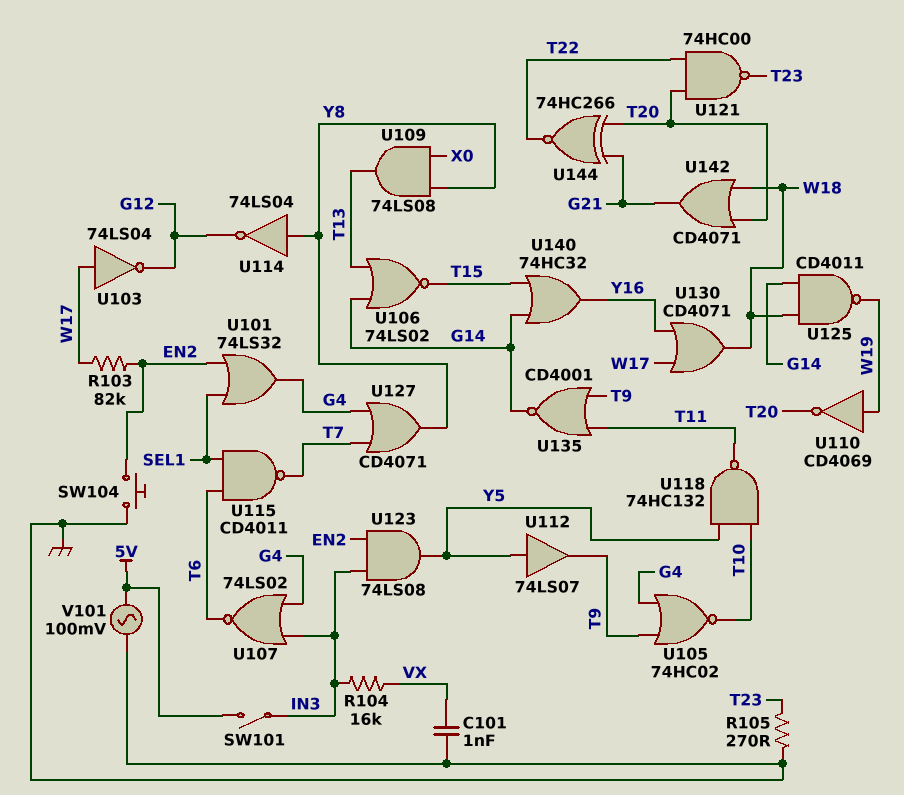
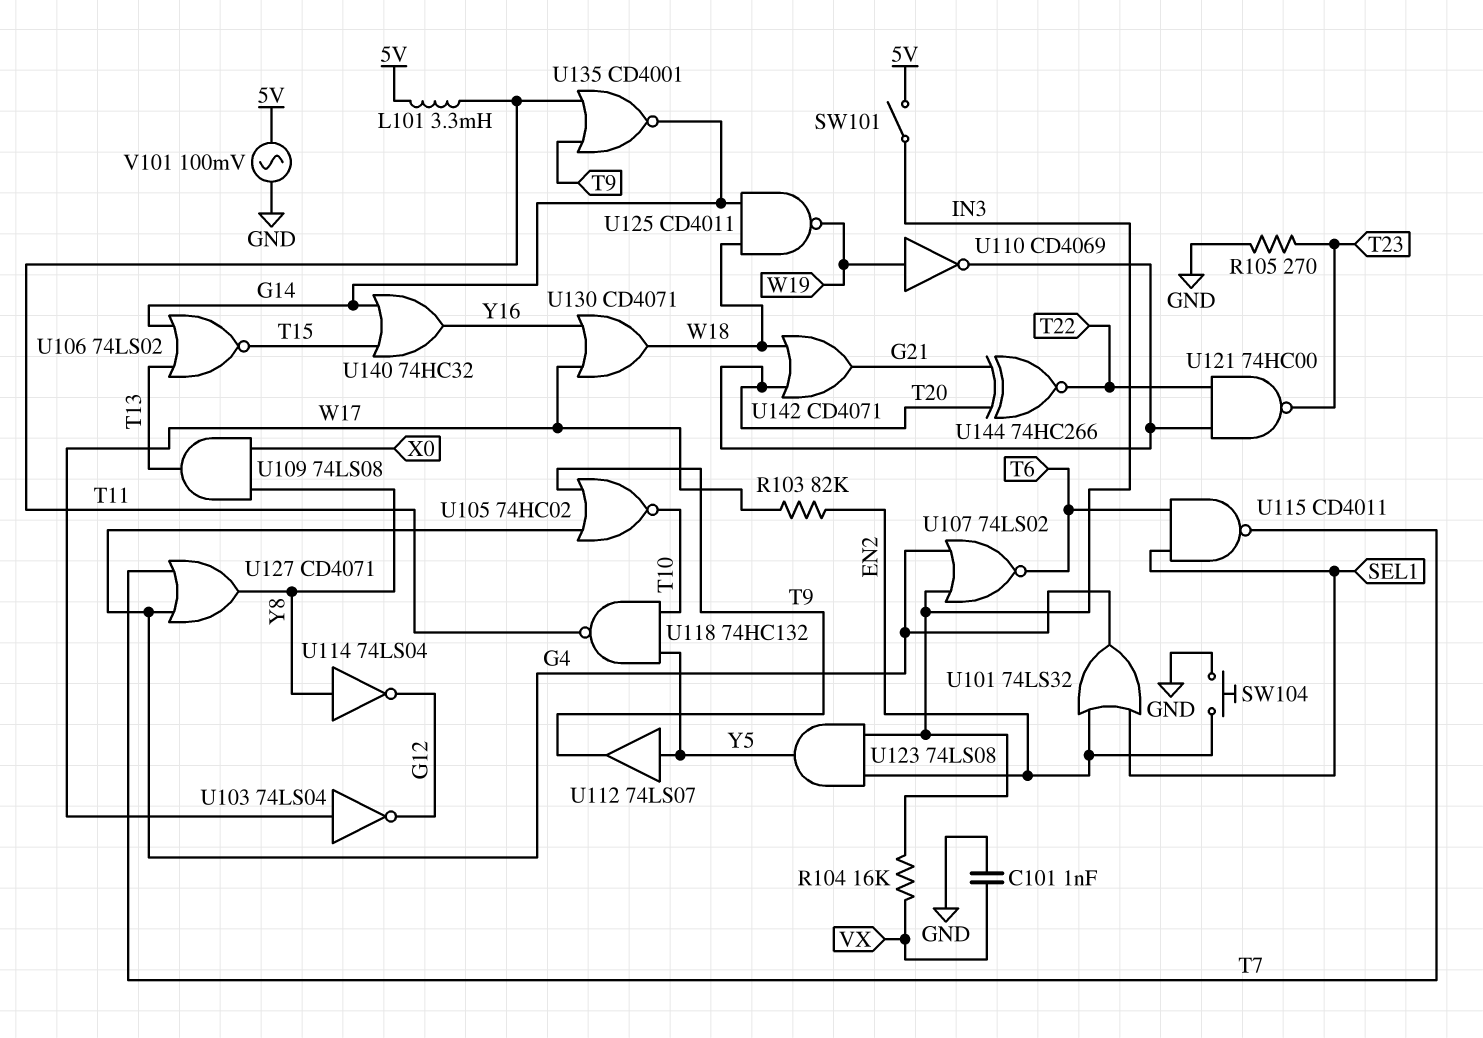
L101: none -> 3.3mH (5V, T11)

